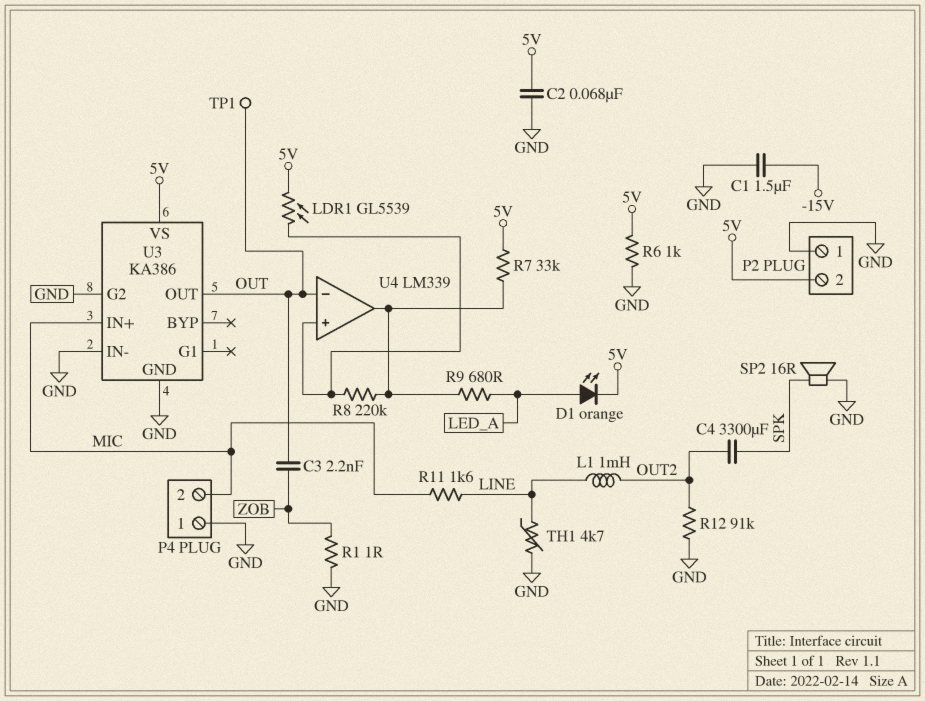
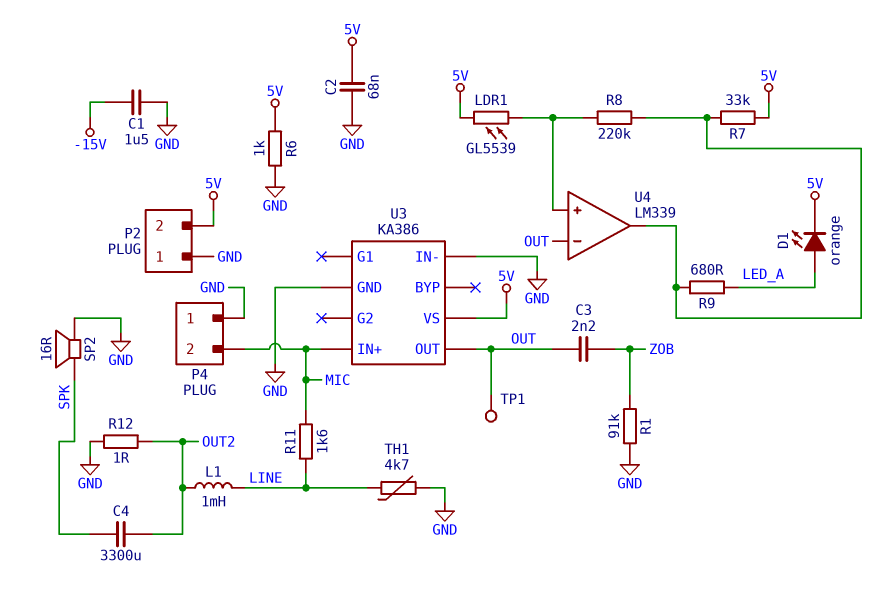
R1: 1 (GND, ZOB) -> 91k (GND, ZOB)
R12: 91k (GND, OUT2) -> 1 (GND, OUT2)
U3 pin G2: GND -> none

